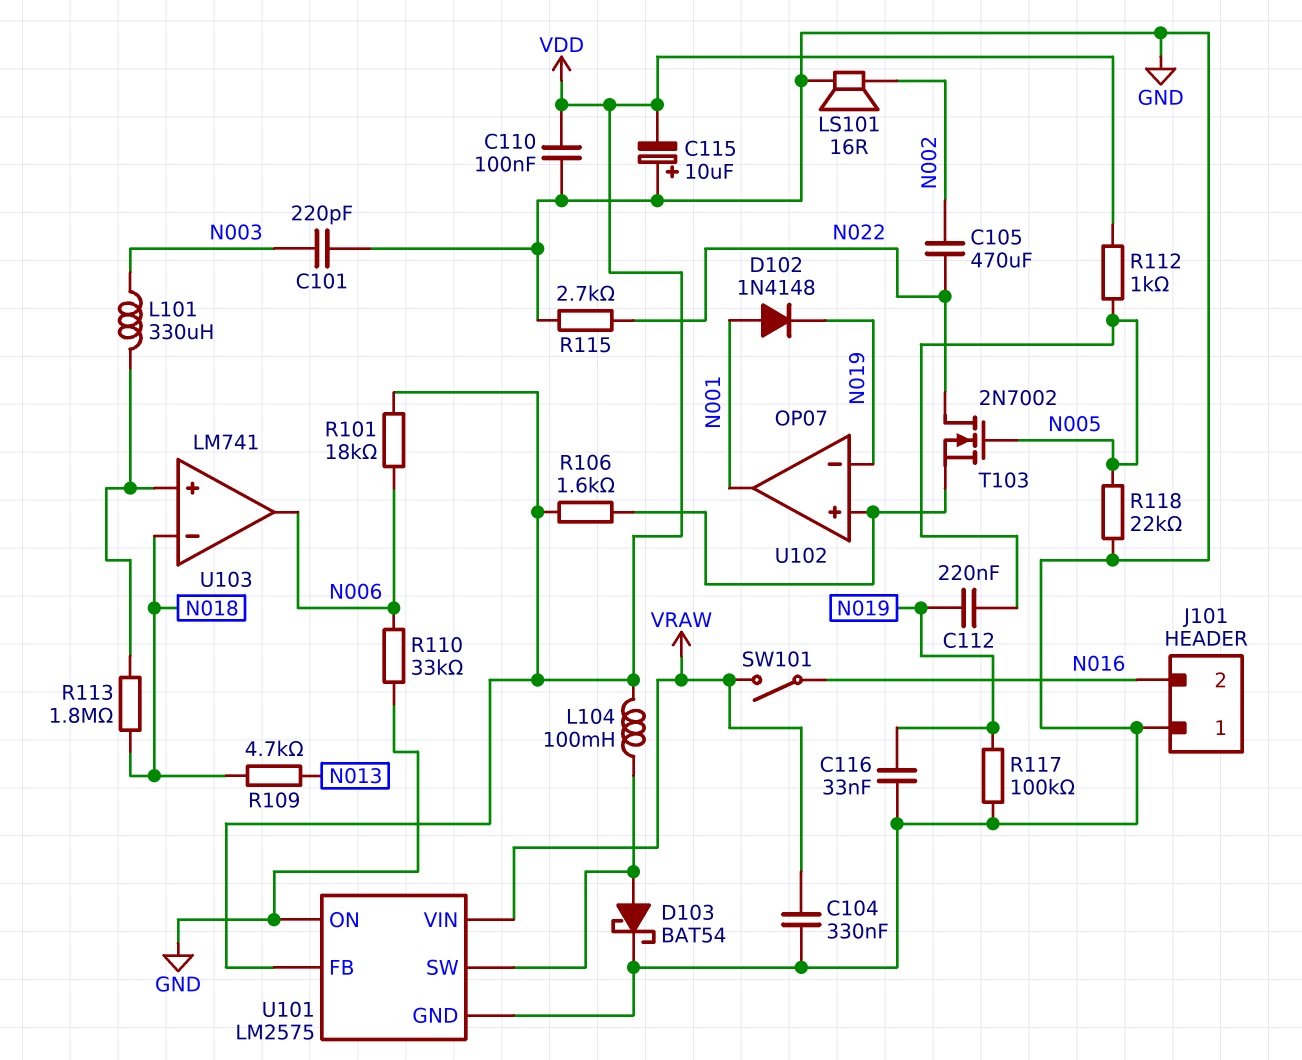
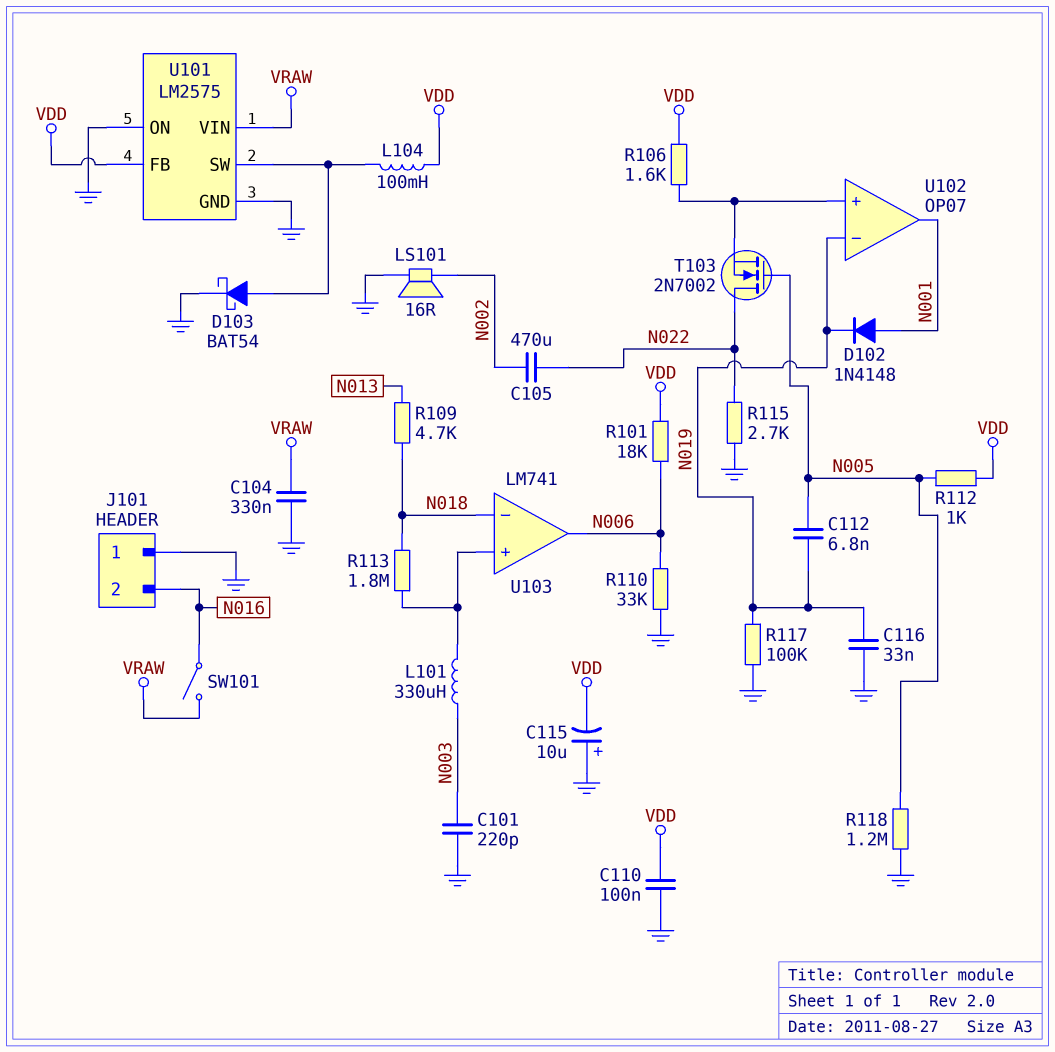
C112: 220nF (N005, N019) -> 6.8nF (N005, N019)
R118: 22k (GND, N005) -> 1.2M (GND, N005)

